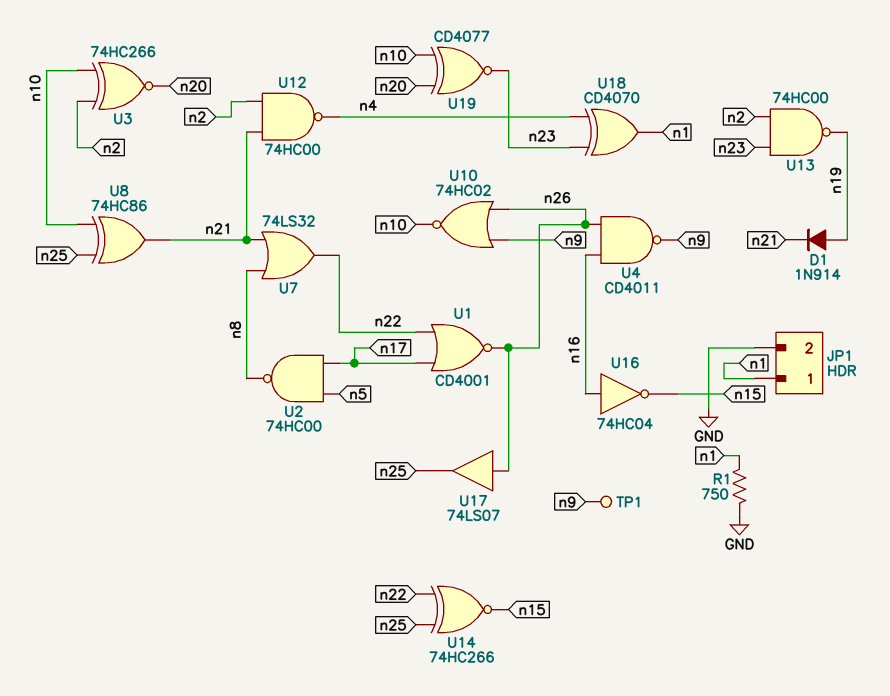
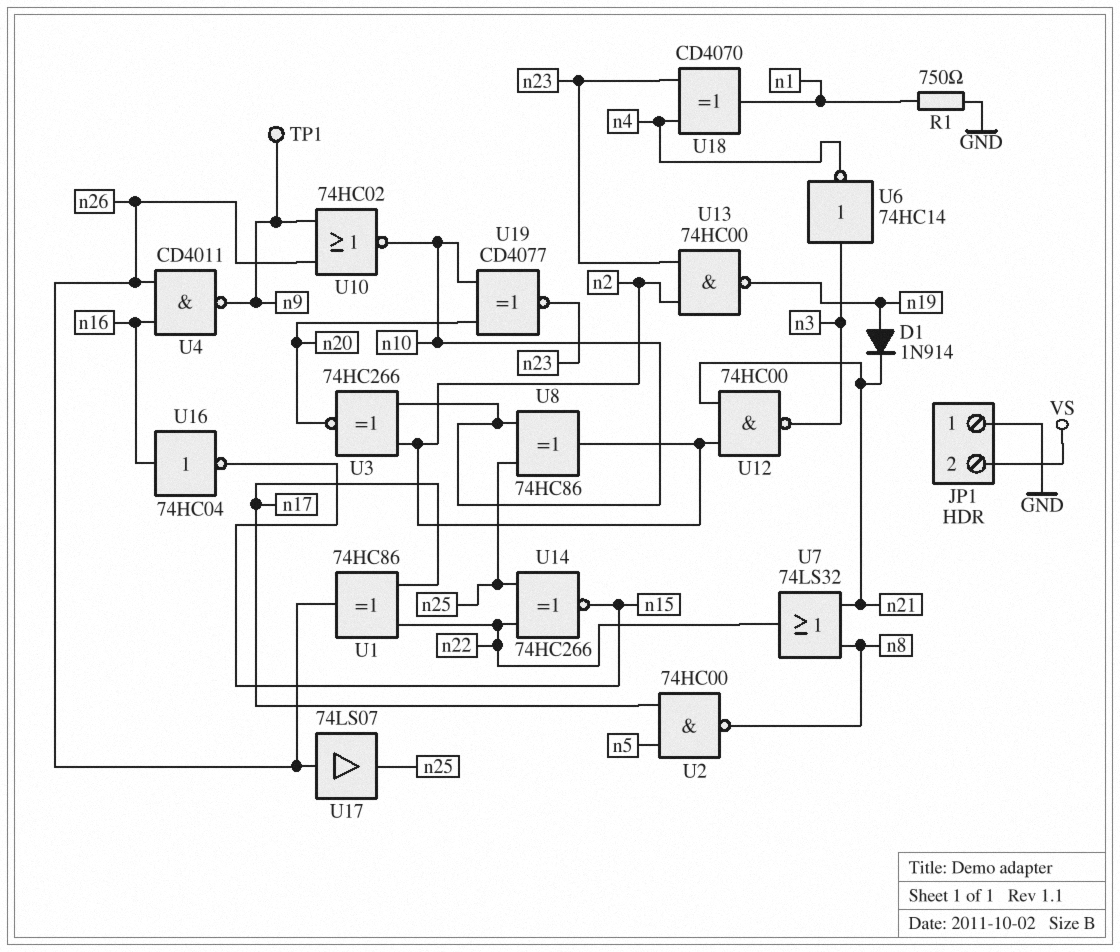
JP1 pin 1: n1 -> GND
JP1 pin 2: GND -> VS
U1: NOR CD4001 (in n17, in n22, out n26) -> XOR 74HC86 (in n17, in n22, out n26)
U6: none -> NOT 74HC14 (in n3, out n4)
U8: XOR 74HC86 (in n10, in n25, out n21) -> XOR 74HC86 (in n10, in n25, out n2)
U12: NAND 74HC00 (in n2, in n21, out n4) -> NAND 74HC00 (in n2, in n21, out n3)

